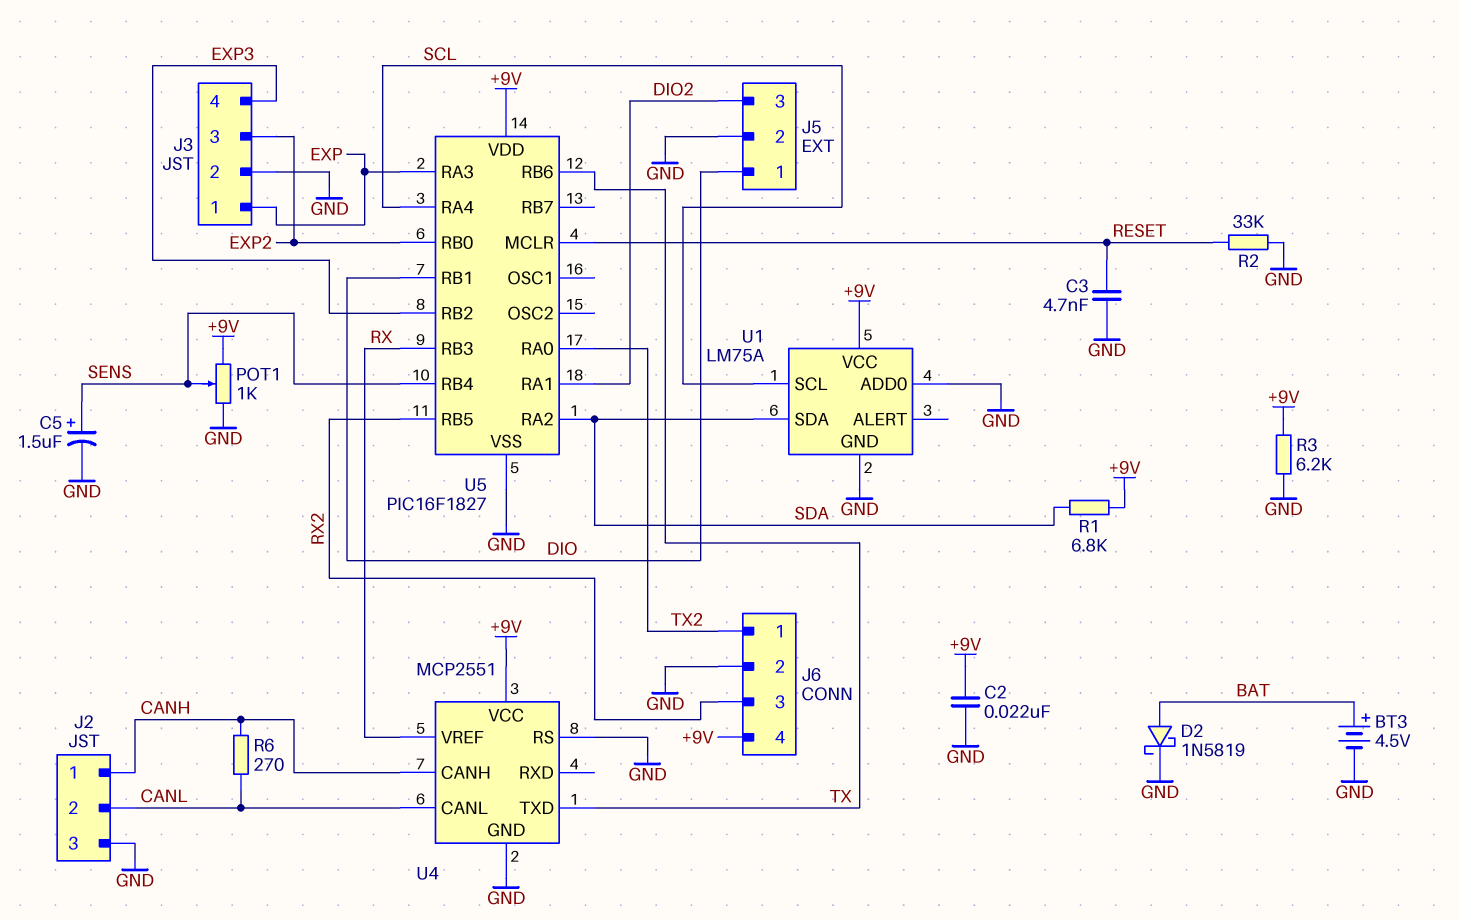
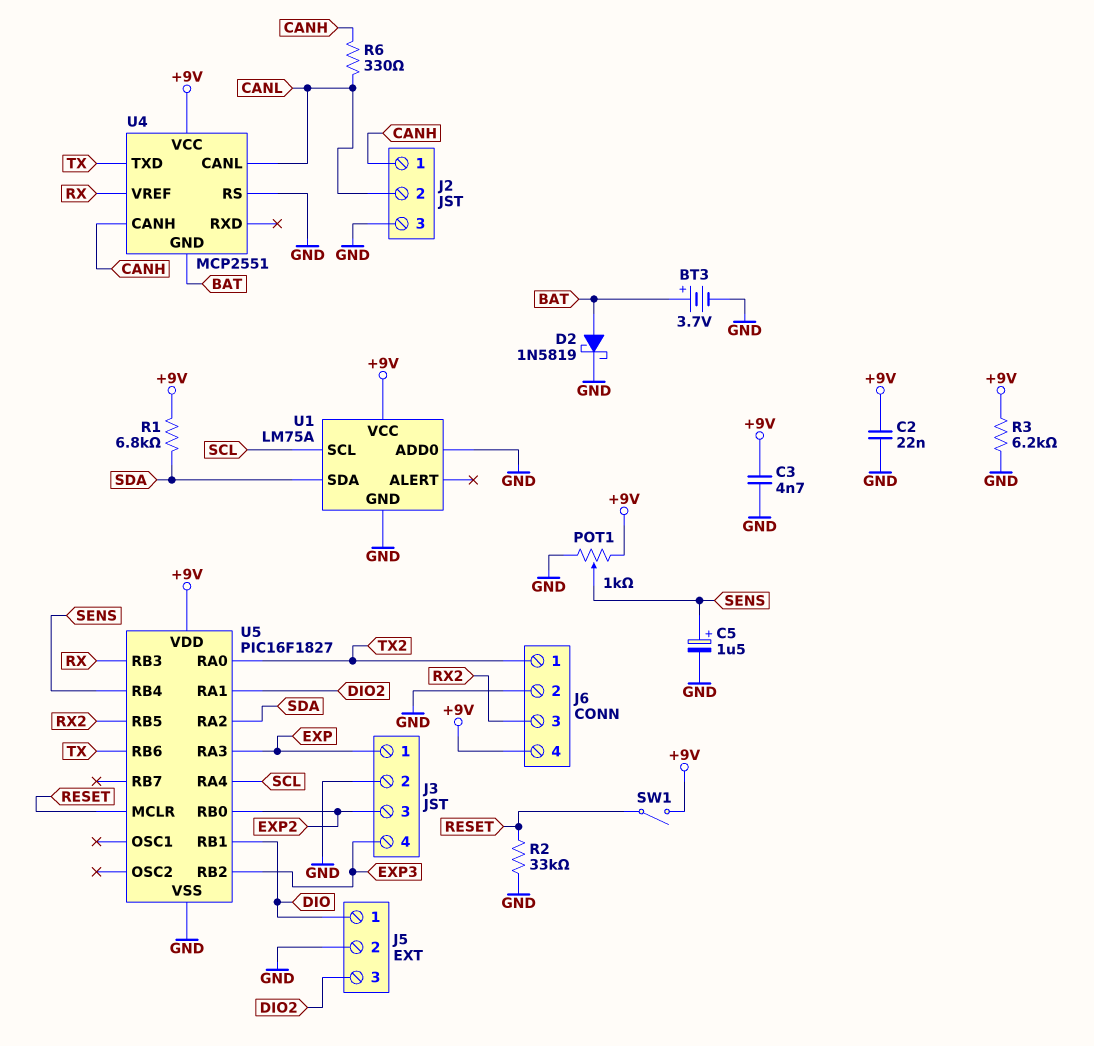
BT3: 4.5V (plus BAT, minus GND) -> 3.7V (plus BAT, minus GND)
C3: 4.7nF (GND, RESET) -> 4.7nF (+9V, GND)
R6: 270 (CANH, CANL) -> 330 (CANH, CANL)
SW1: none -> switch (+9V, RESET)
U4 pin GND: GND -> BAT

